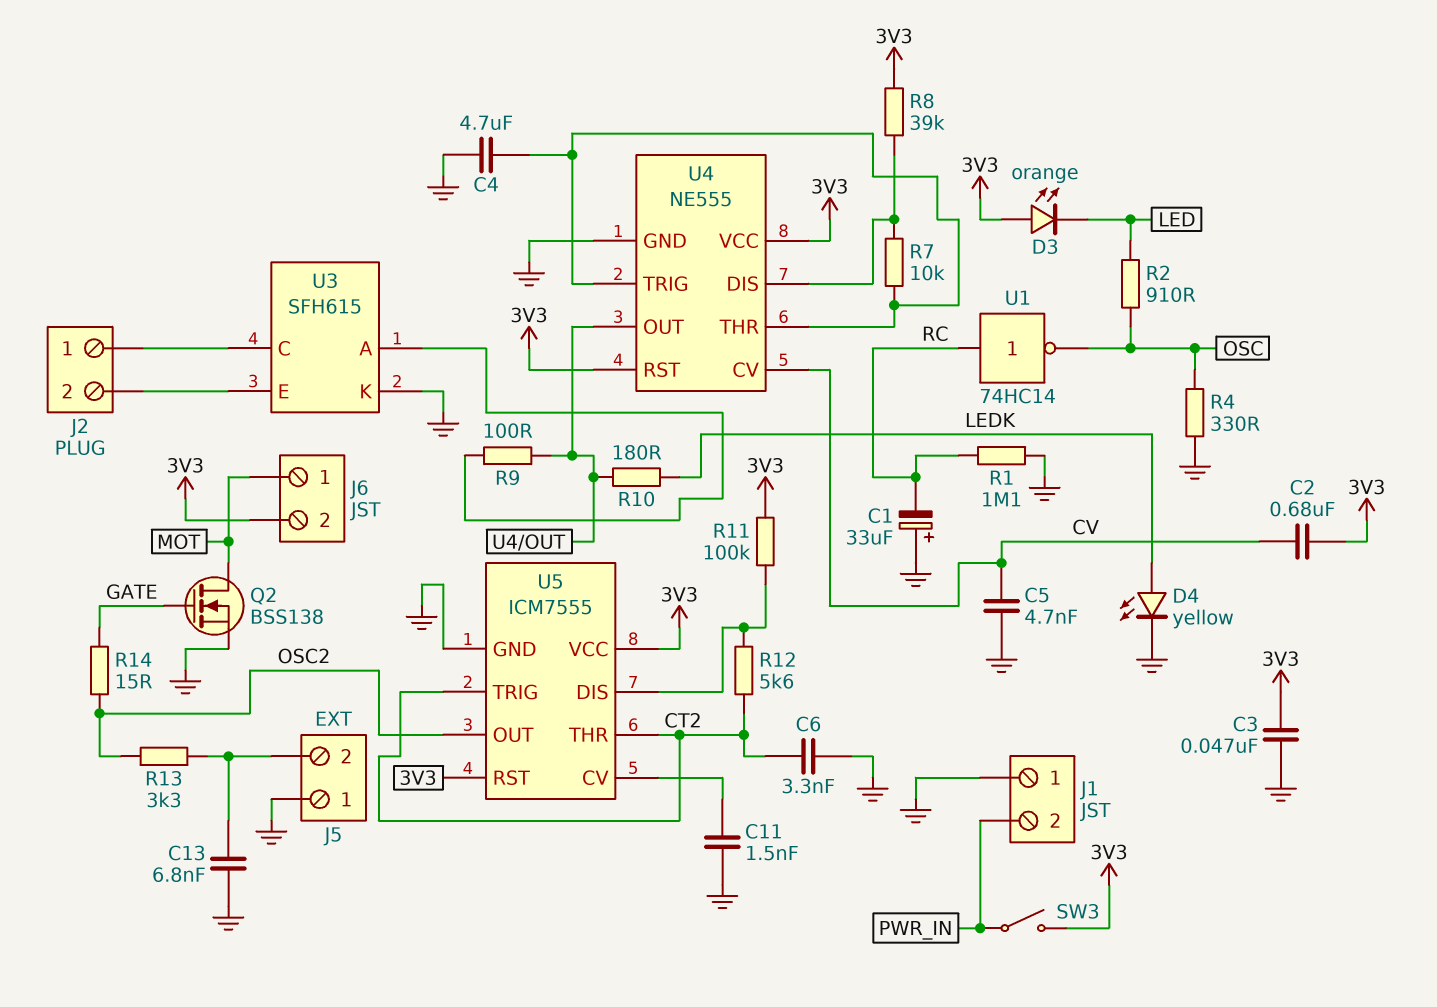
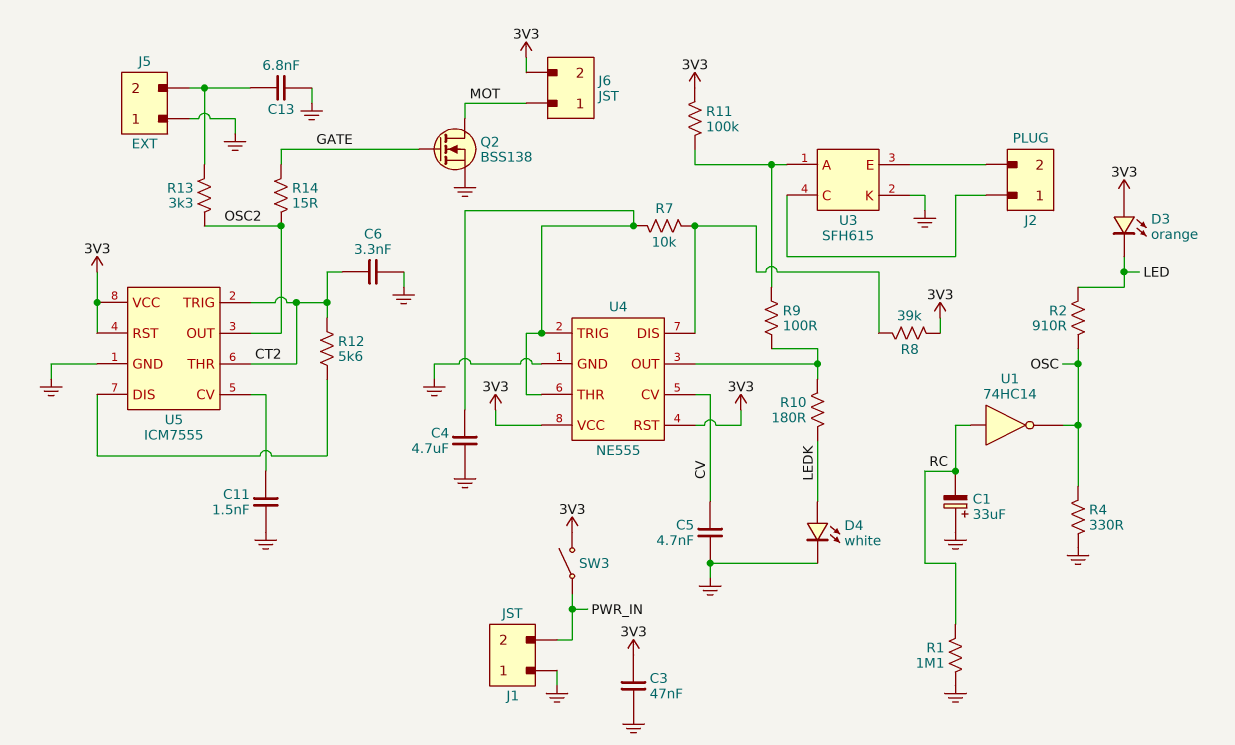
C2: 680nF (3V3, CV) -> none
D4: LED yellow (A LEDK, K GND) -> LED white (A LEDK, K GND)
R11: 100k (3V3, U5/DIS) -> 100k (3V3, U3/A)

